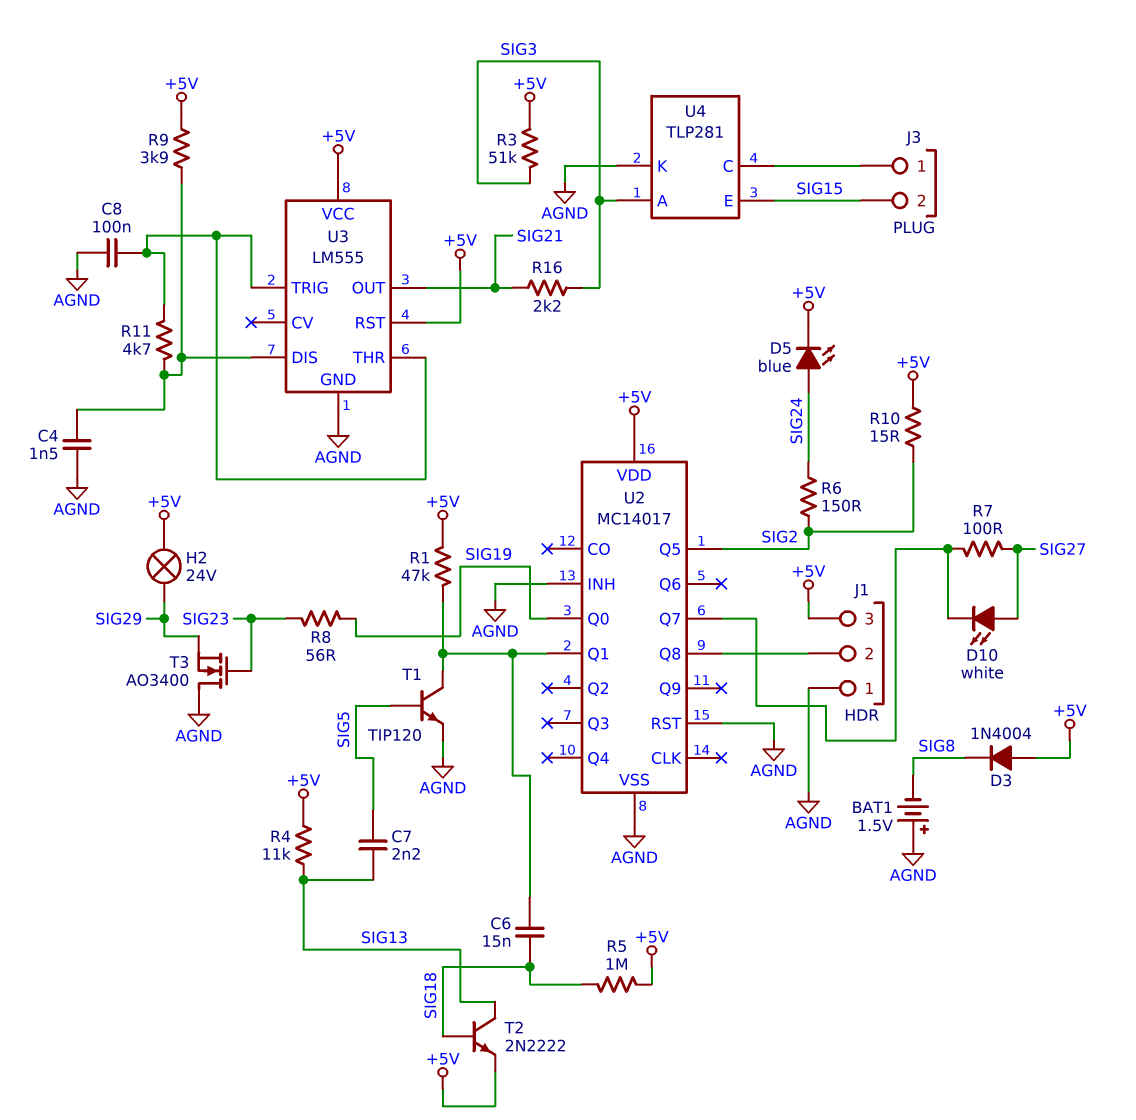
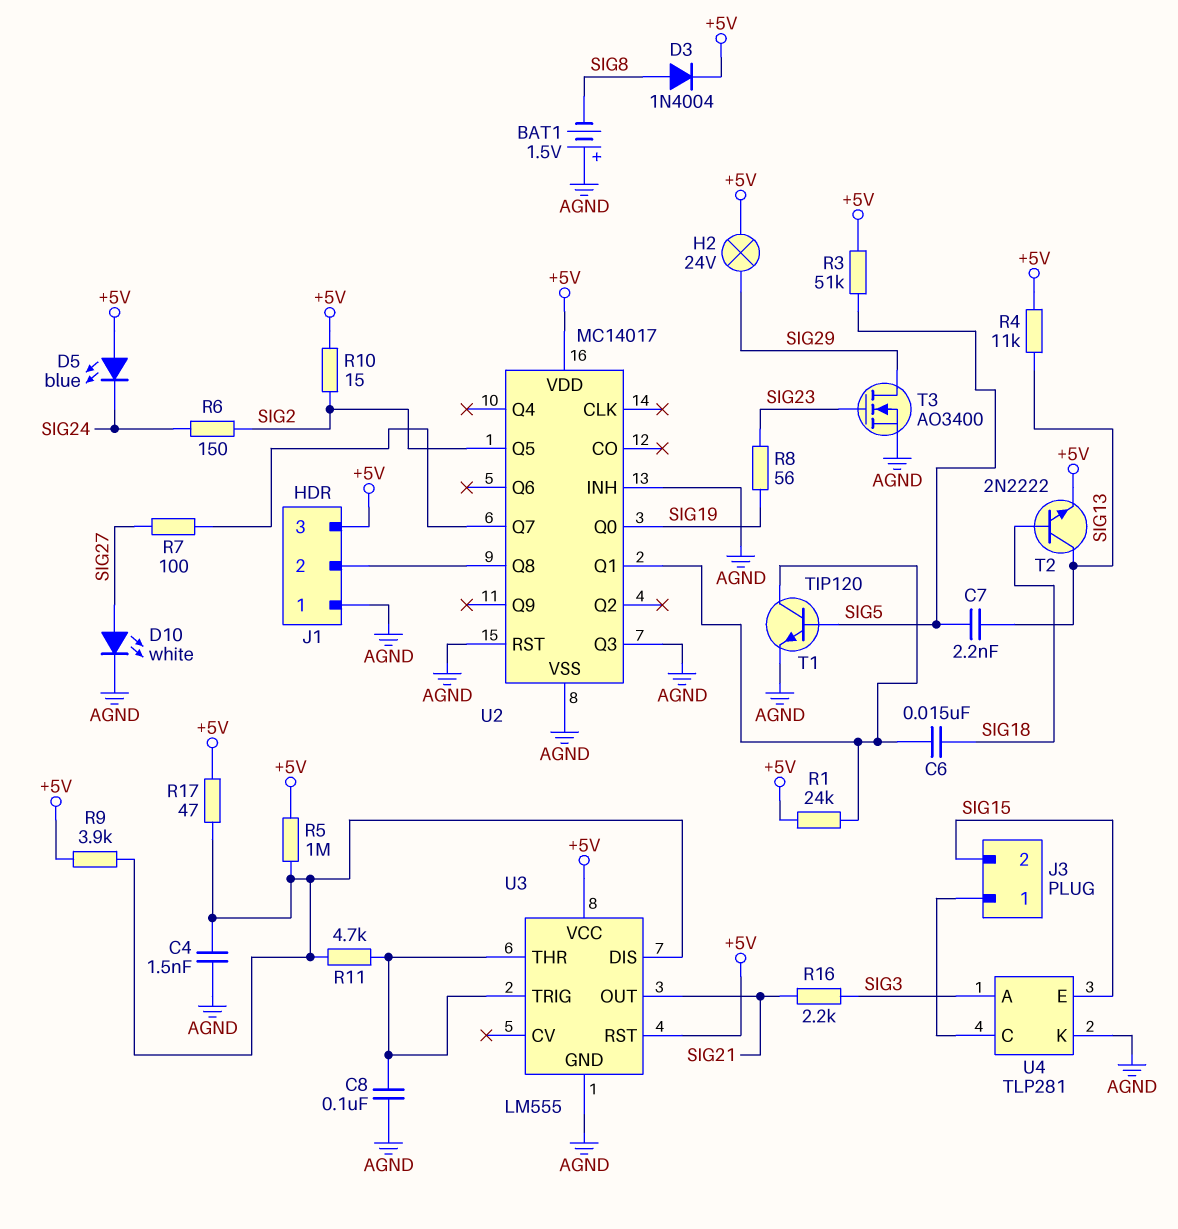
D3: diode 1N4004 (A +5V, K SIG8) -> diode 1N4004 (A SIG8, K +5V)
D5: LED blue (A SIG24, K +5V) -> LED blue (A +5V, K SIG24)
D10: LED white (A SIG27, K U2/Q7) -> LED white (A SIG27, K AGND)
R1: 47k (+5V, U2/Q1) -> 24k (+5V, U2/Q1)
R3: 51k (+5V, SIG3) -> 51k (+5V, SIG5)
R5: 1M (+5V, SIG18) -> 1M (+5V, U3/DIS)
R17: none -> 47 (+5V, U3/DIS)
T3: NMOS AO3400 (G SIG23, D AGND, S SIG29) -> NMOS AO3400 (G SIG23, D SIG29, S AGND)
U2 pin Q3: none -> AGND

